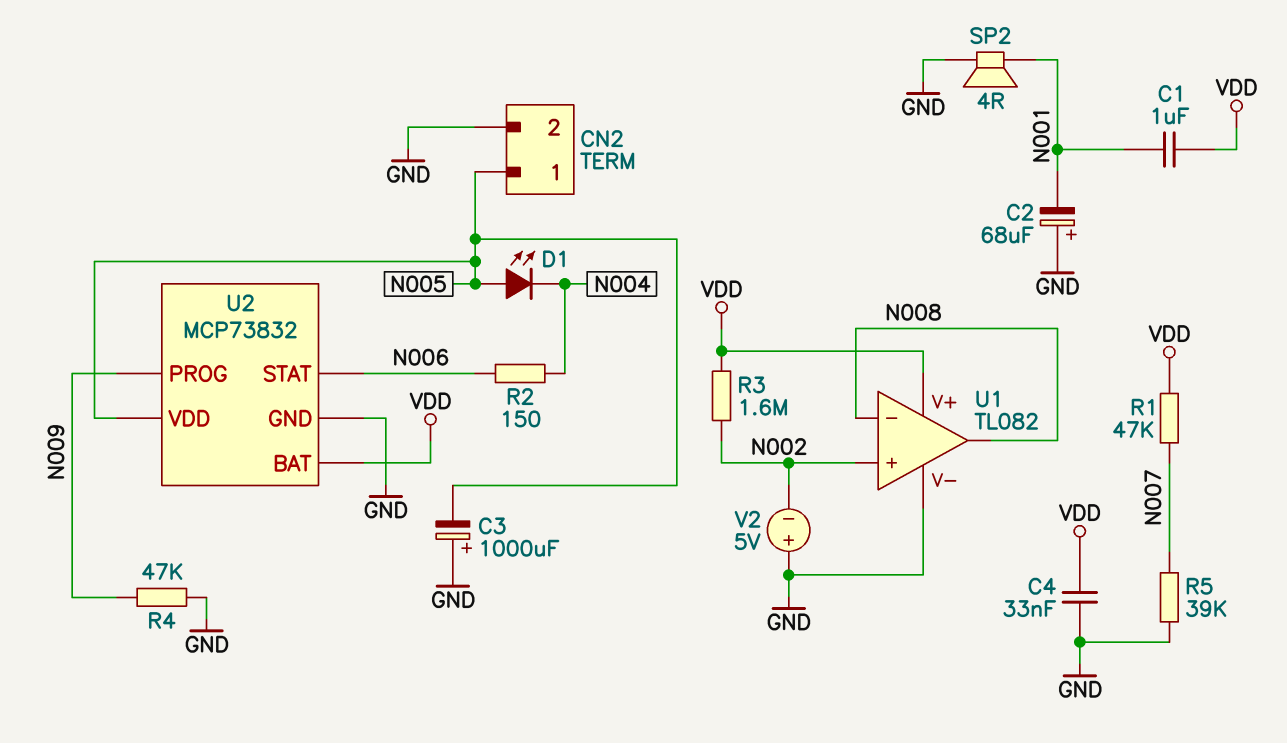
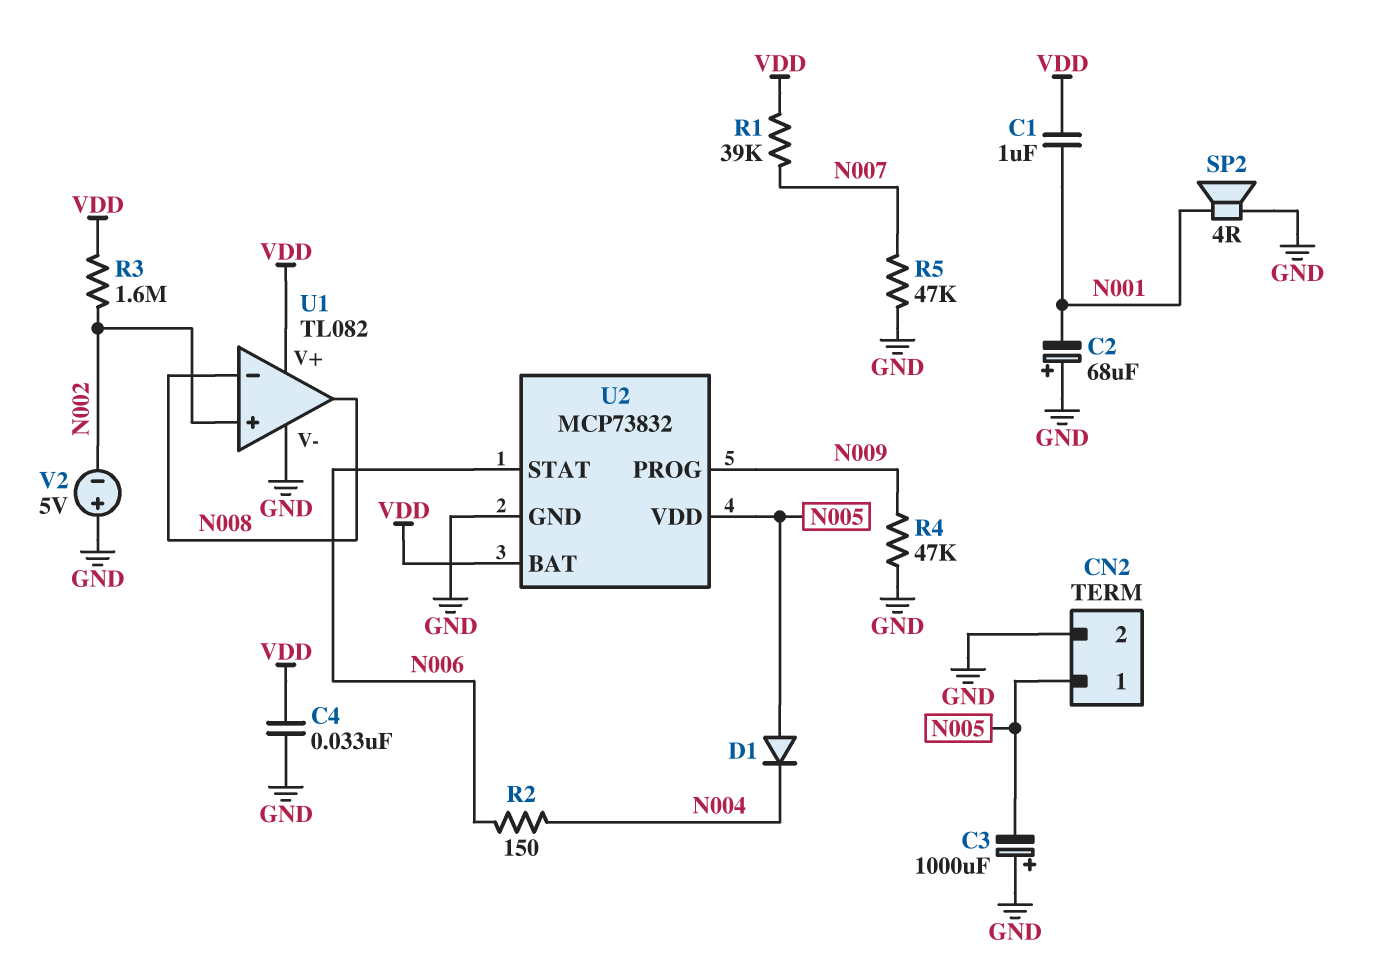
D1: LED (A N005, K N004) -> diode (A N005, K N004)
R1: 47k (N007, VDD) -> 39k (N007, VDD)
R5: 39k (GND, N007) -> 47k (GND, N007)

